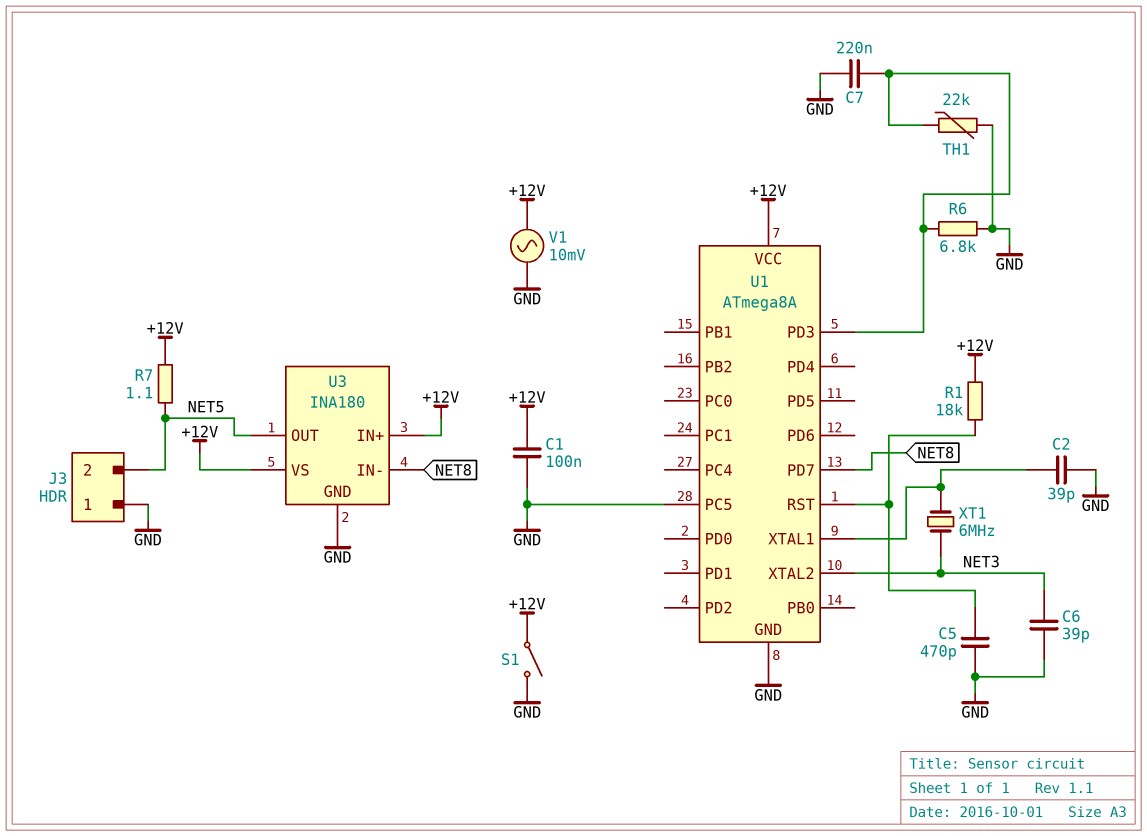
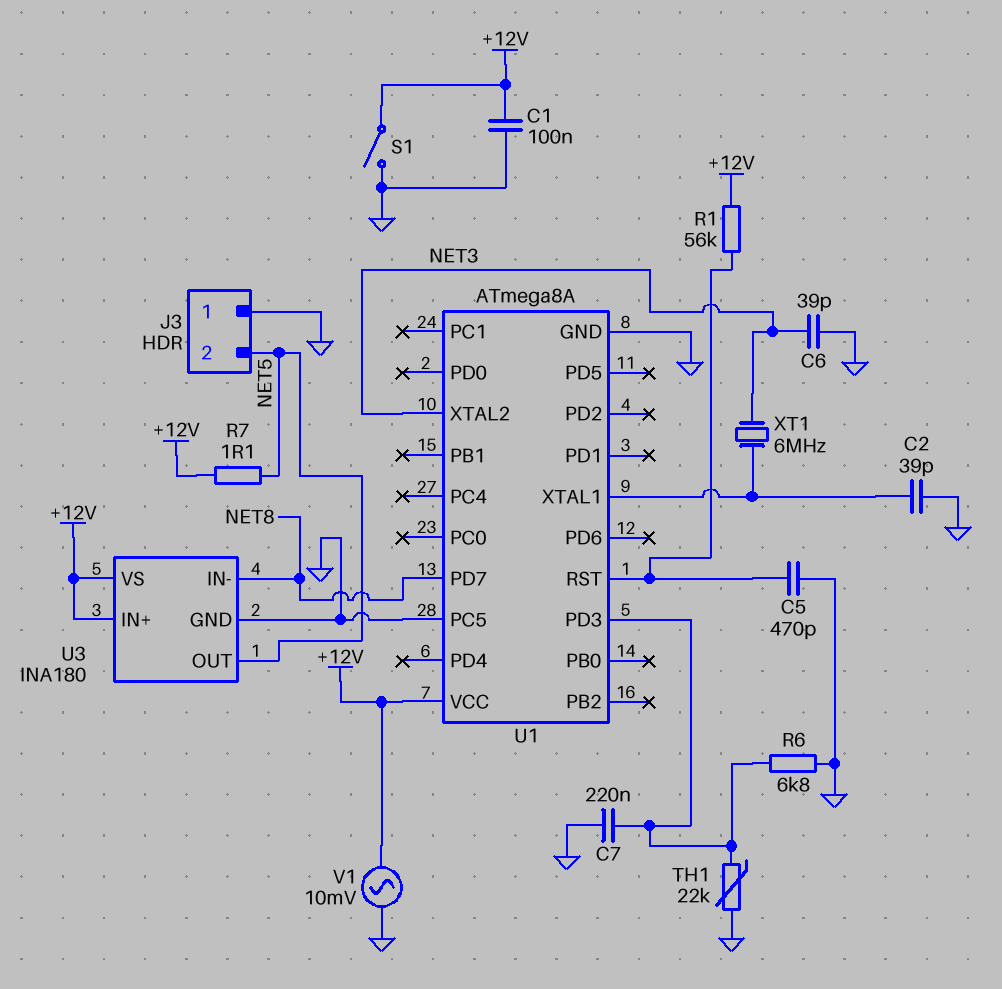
R1: 18k (+12V, U1/RST) -> 56k (+12V, U1/RST)

